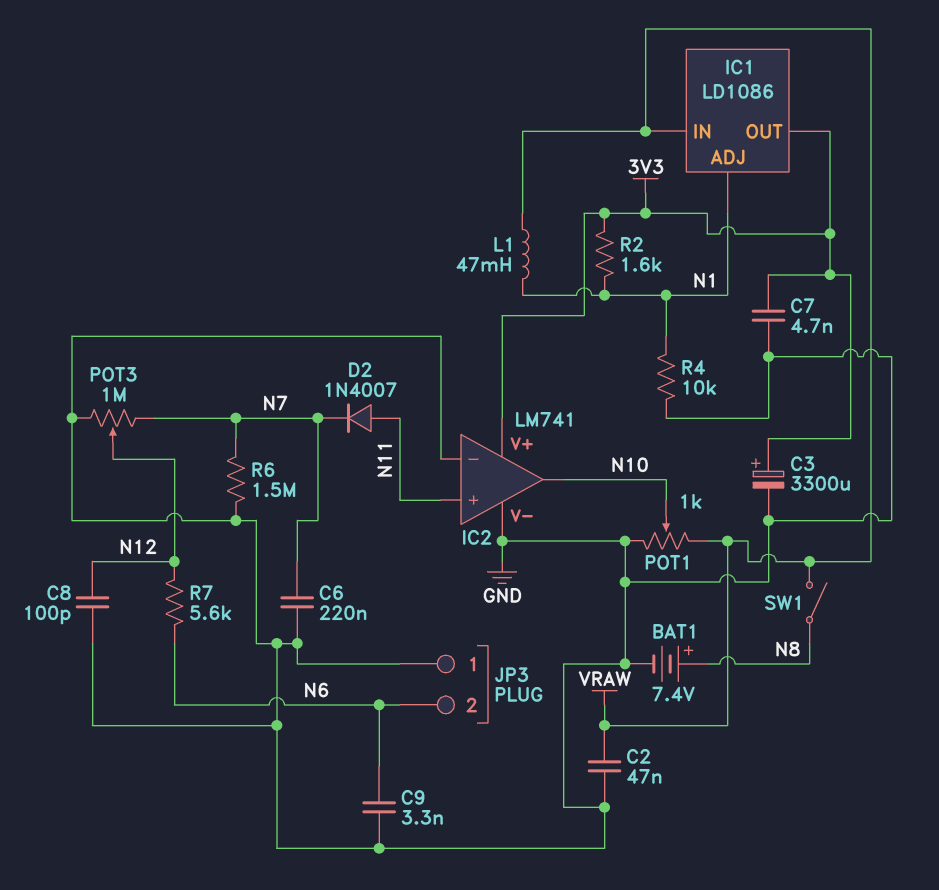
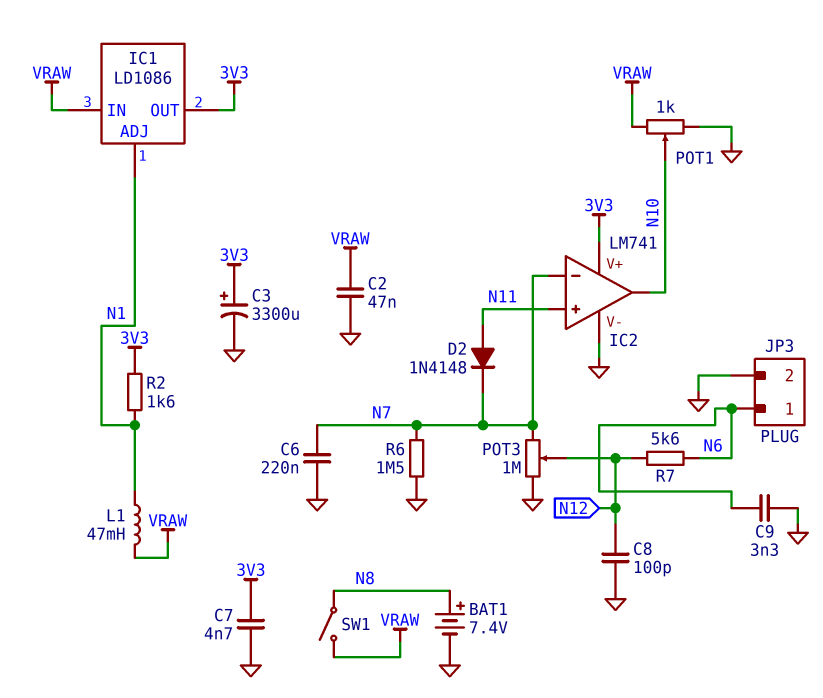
D2: diode 1N4007 (A N11, K N7) -> diode 1N4148 (A N11, K N7)
IC2 pin in-: GND -> N7
JP3 pin 1: GND -> N6
JP3 pin 2: N6 -> GND
R4: 10k (GND, N1) -> none

